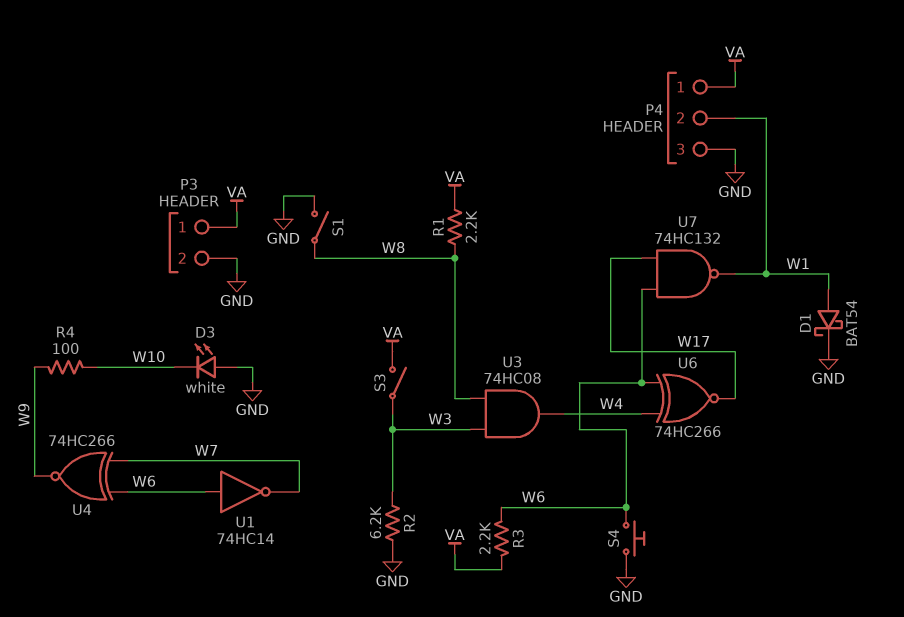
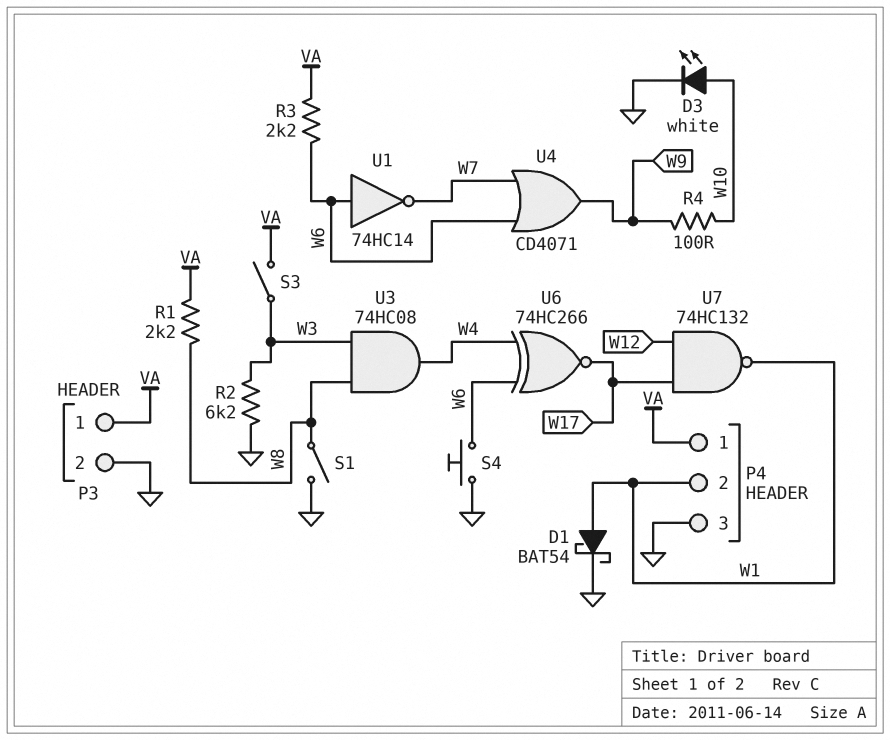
D3: LED white (A GND, K W10) -> LED white (A W10, K GND)
U4: XNOR 74HC266 (in W6, in W7, out W9) -> OR CD4071 (in W6, in W7, out W9)
U7: NAND 74HC132 (in W6, in W17, out W1) -> NAND 74HC132 (in W12, in W17, out W1)

